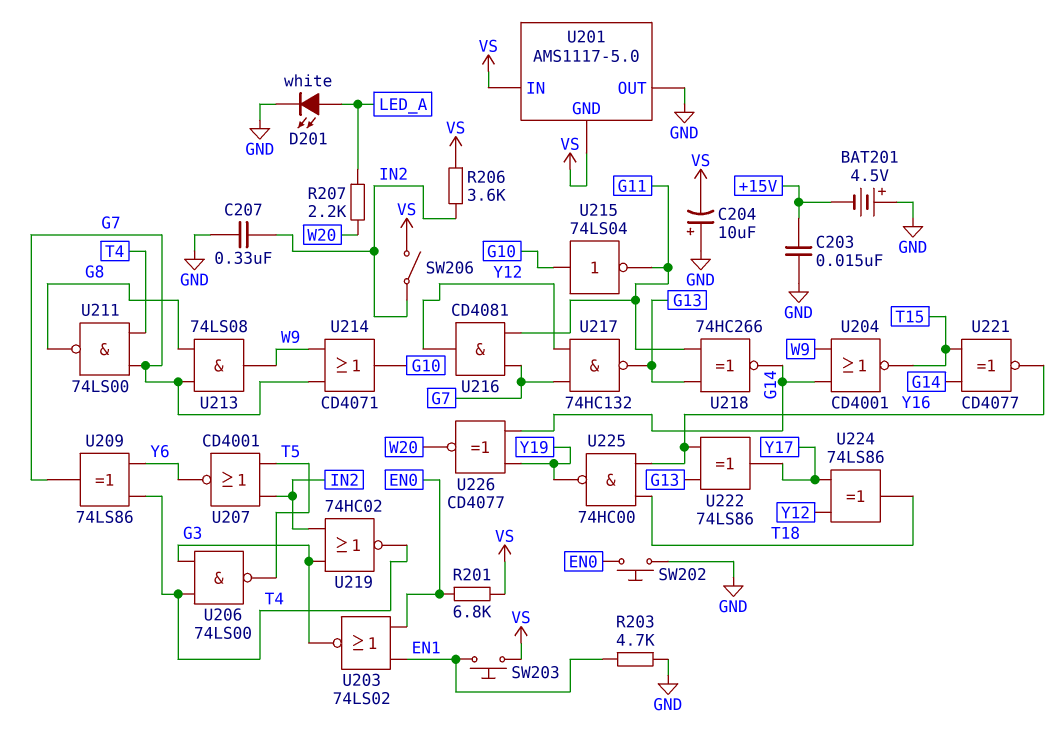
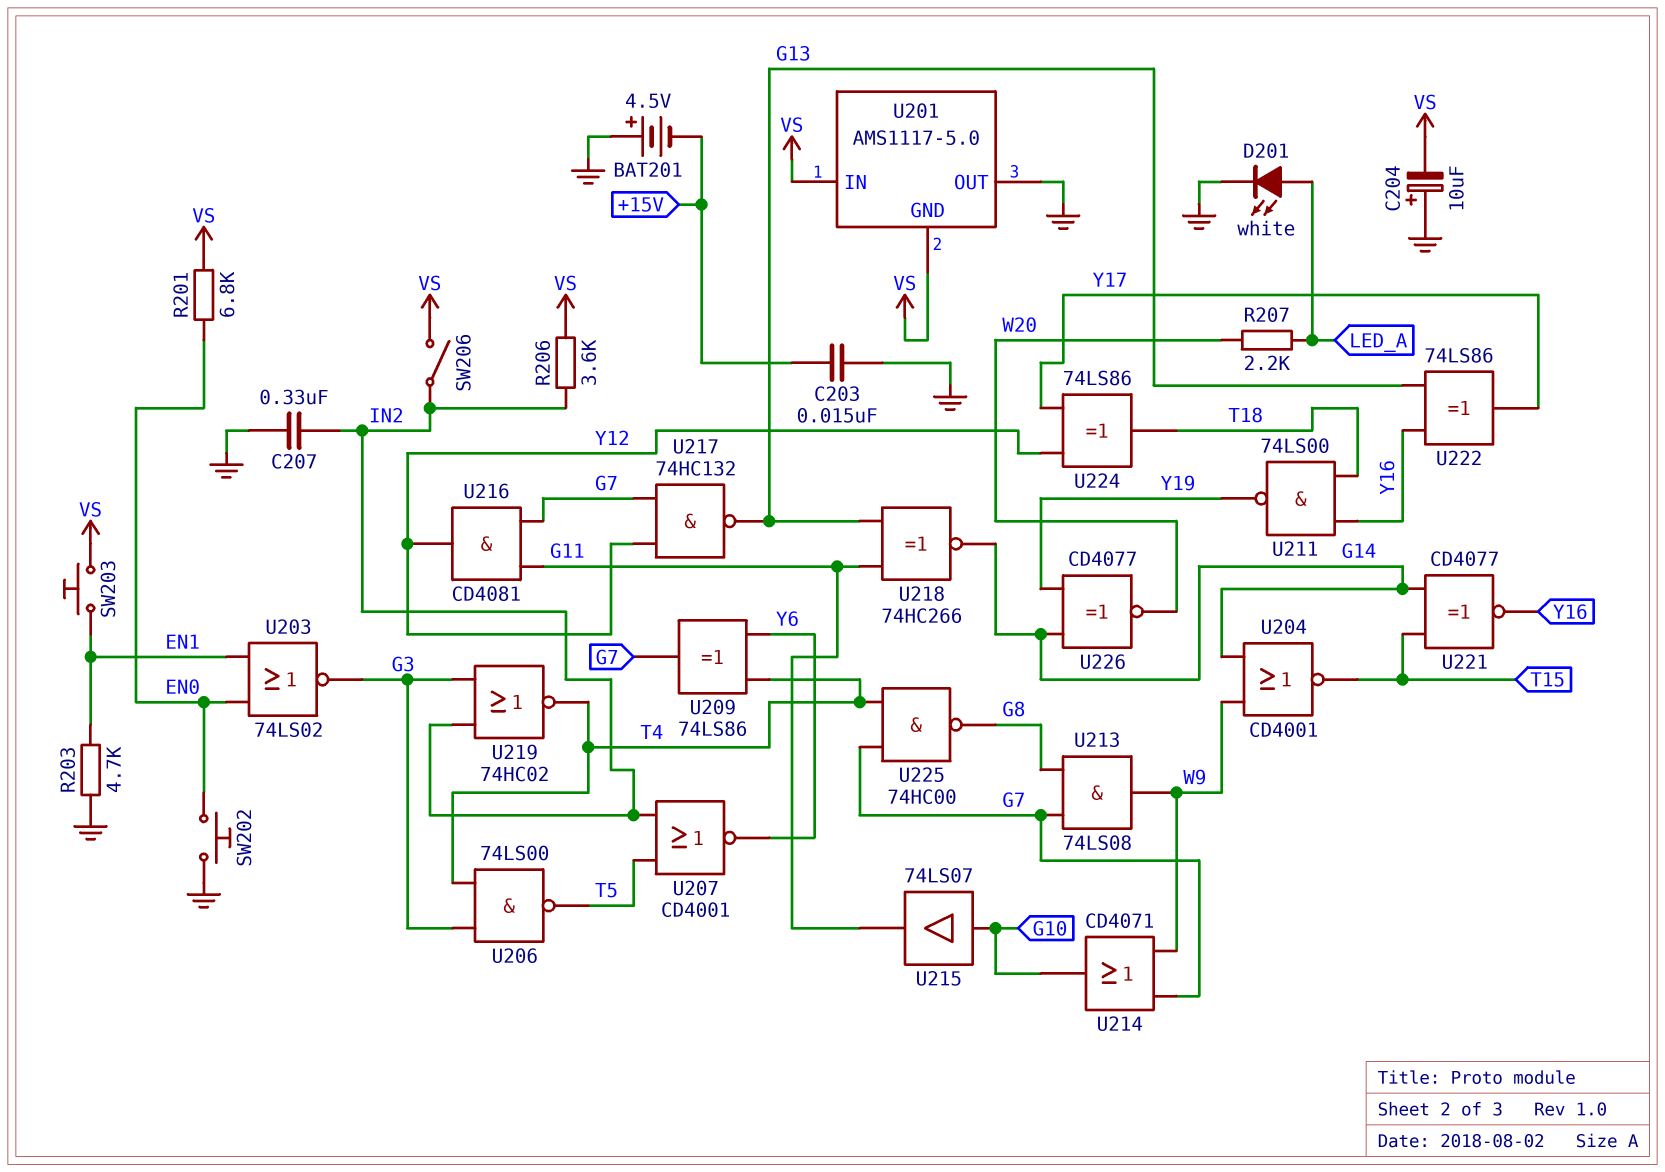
U211: NAND 74LS00 (in G7, in T4, out G8) -> NAND 74LS00 (in T18, in Y16, out Y19)
U215: NOT 74LS04 (in G10, out G11) -> buffer 74LS07 (in G10, out G11)
U225: NAND 74HC00 (in T18, in Y16, out Y19) -> NAND 74HC00 (in G7, in T4, out G8)

